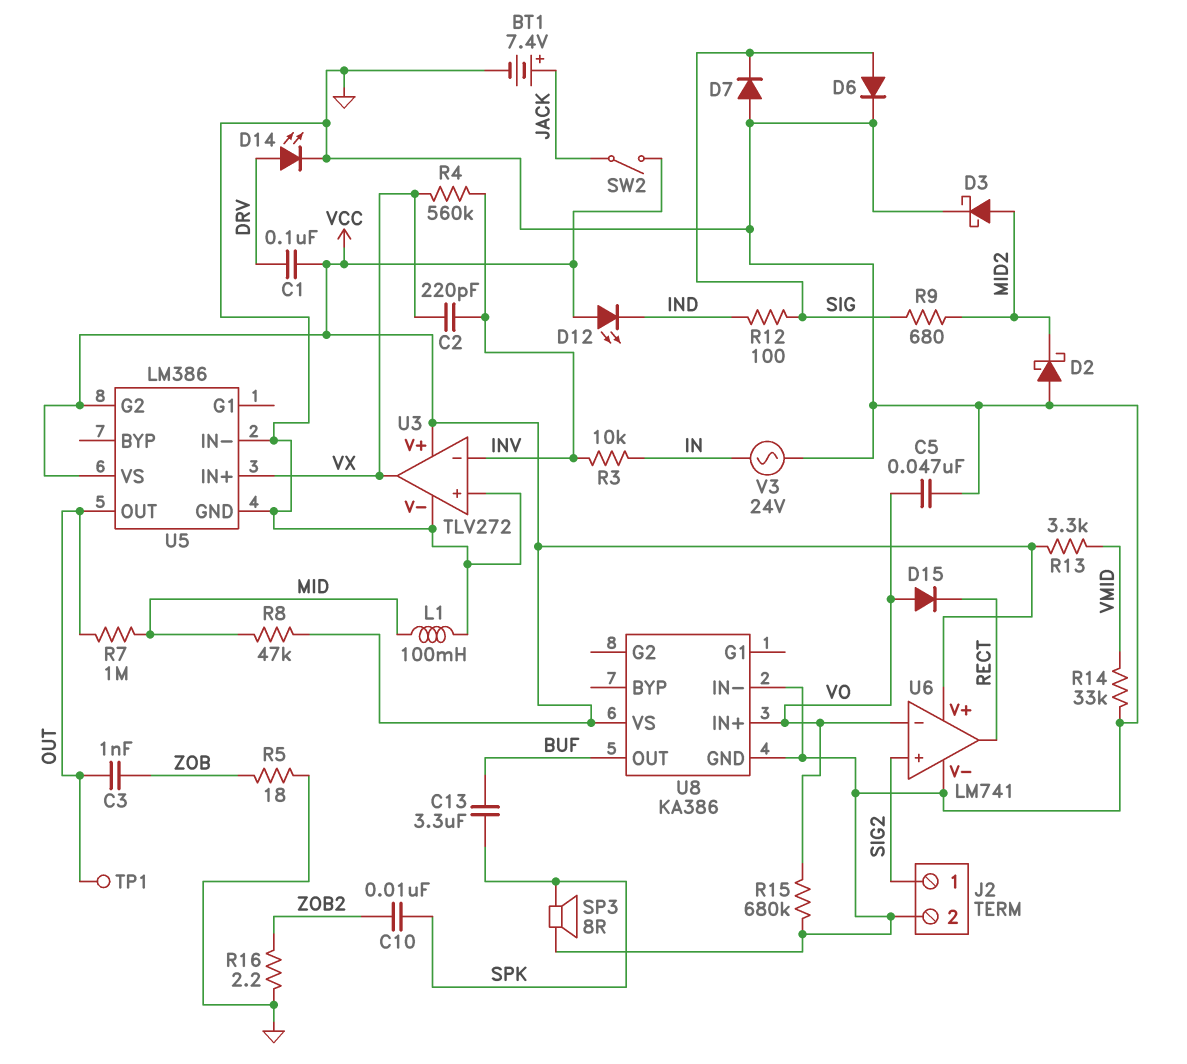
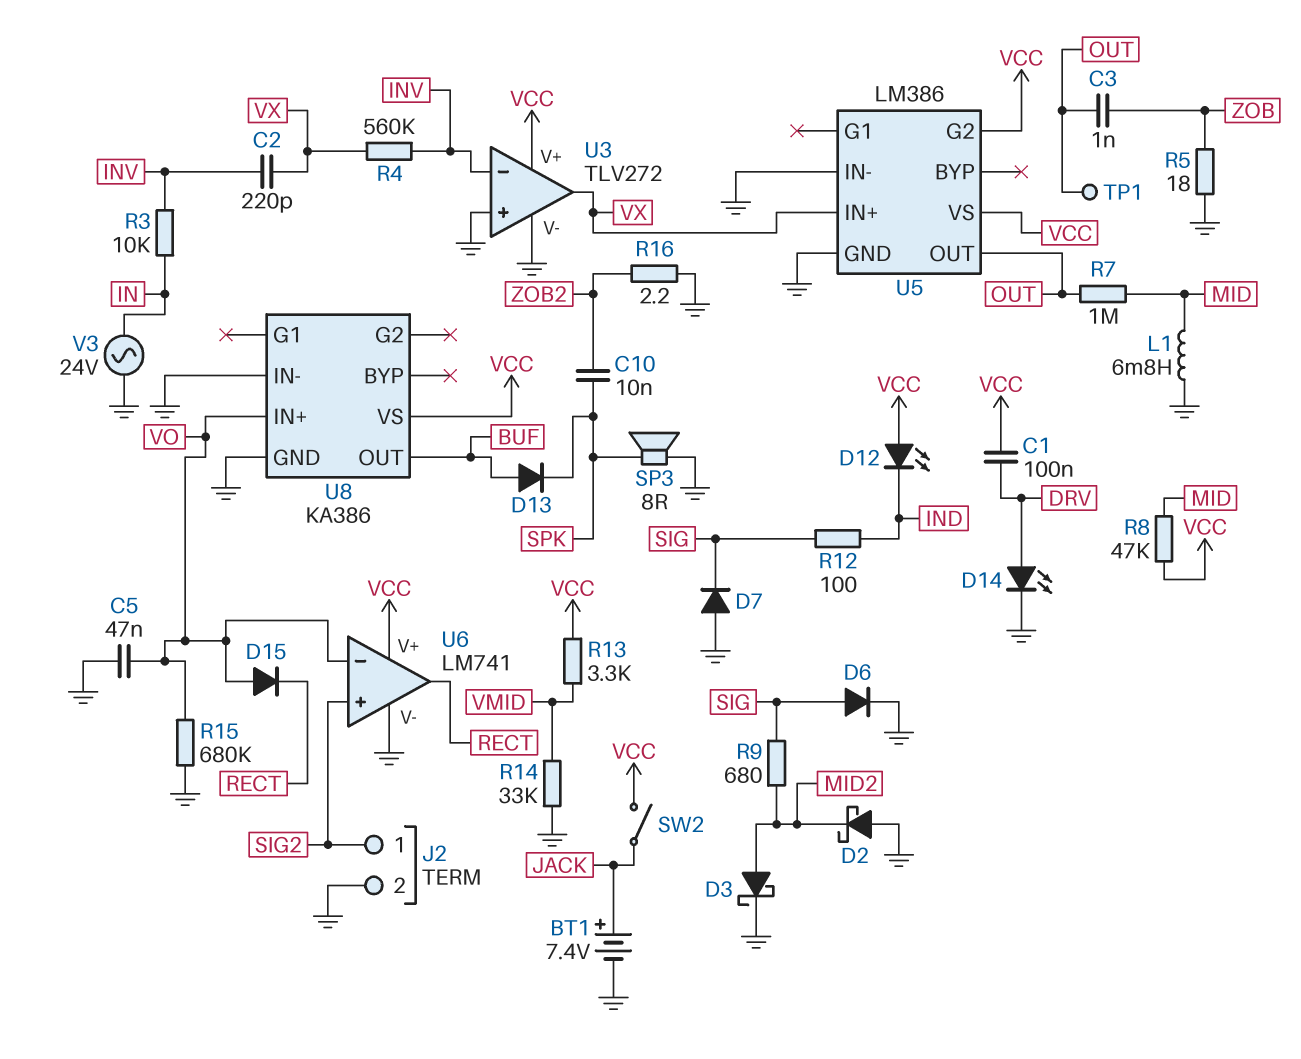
C13: 3.3uF (BUF, SPK) -> none
D13: none -> diode (A BUF, K SPK)
L1: 100mH (GND, MID) -> 6.8mH (GND, MID)

